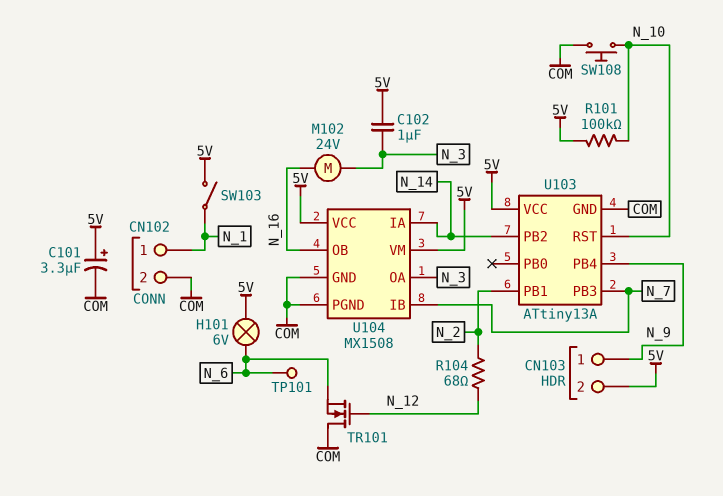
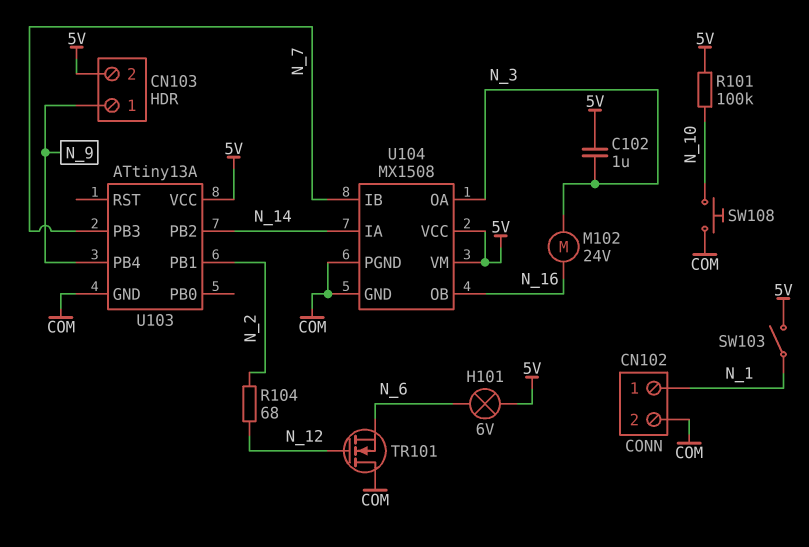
C101: 3.3uF (plus 5V, minus COM) -> none
TP101: test point (N_6) -> none
U103 pin RST: N_10 -> none

